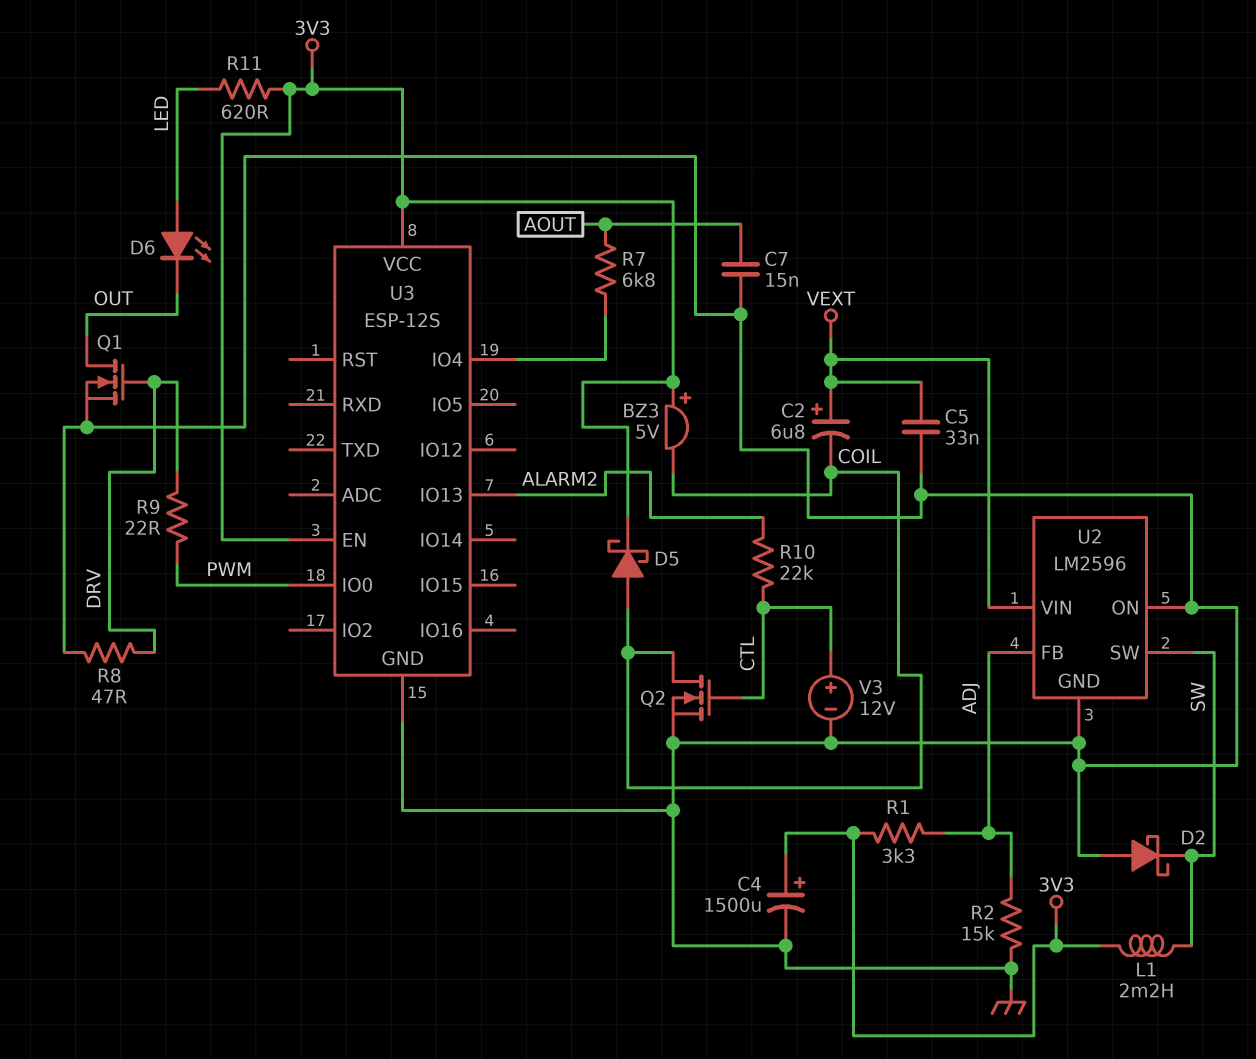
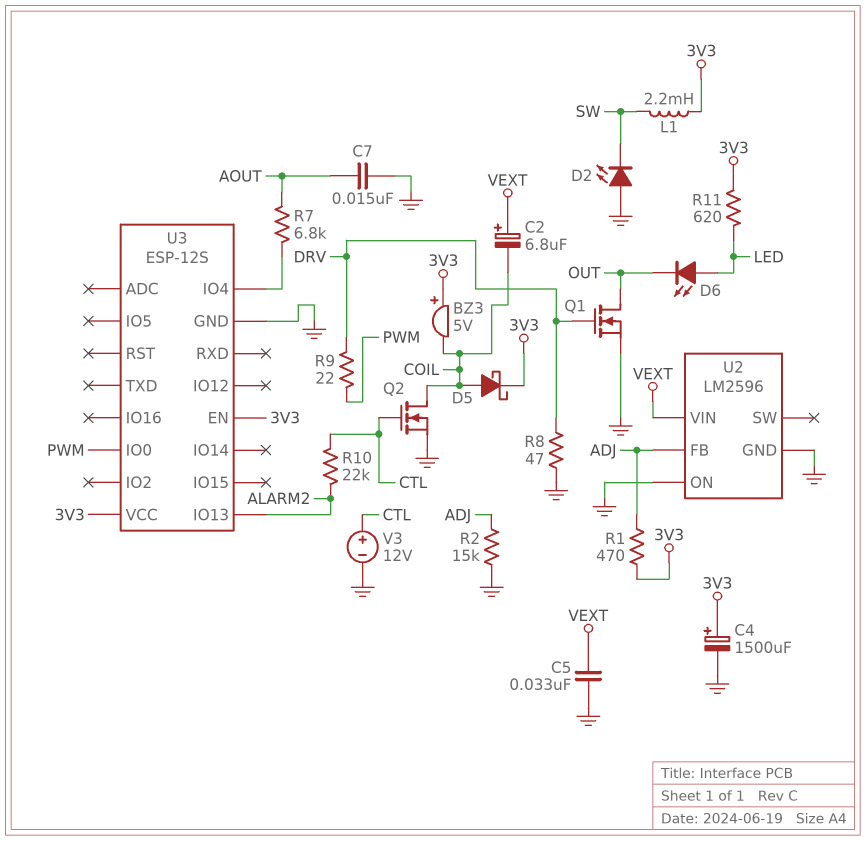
D2: schottky (A GND, K SW) -> LED (A GND, K SW)
R1: 3.3k (3V3, ADJ) -> 470 (3V3, ADJ)
U2 pin SW: SW -> none

